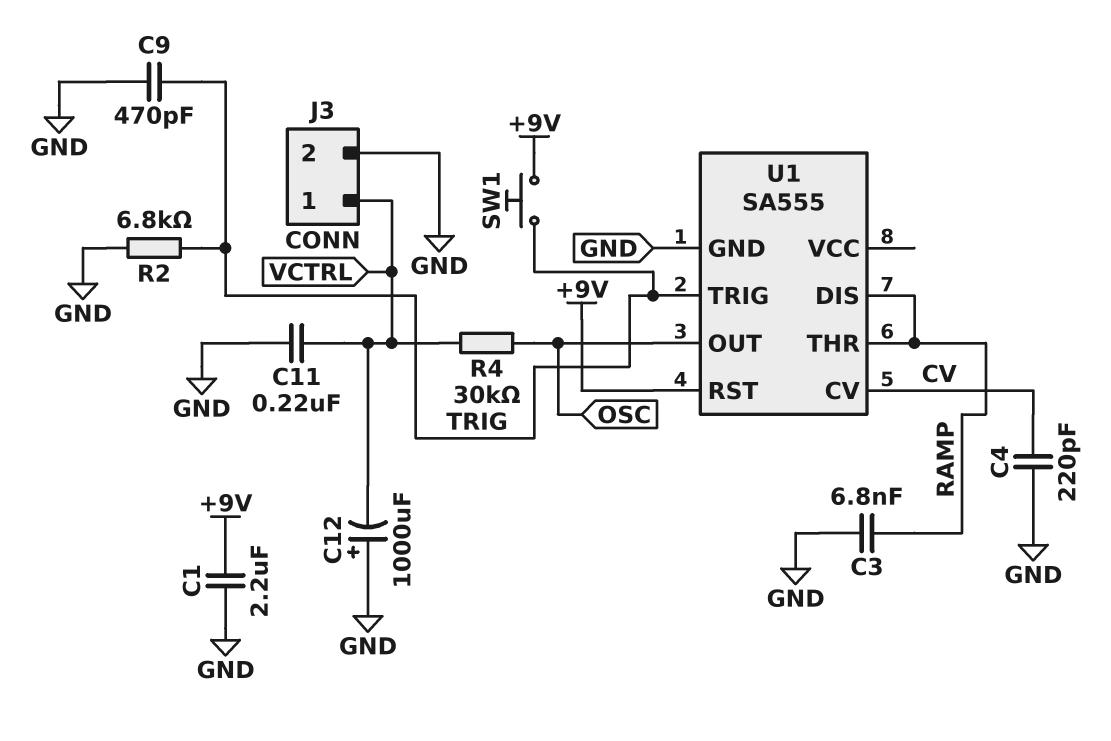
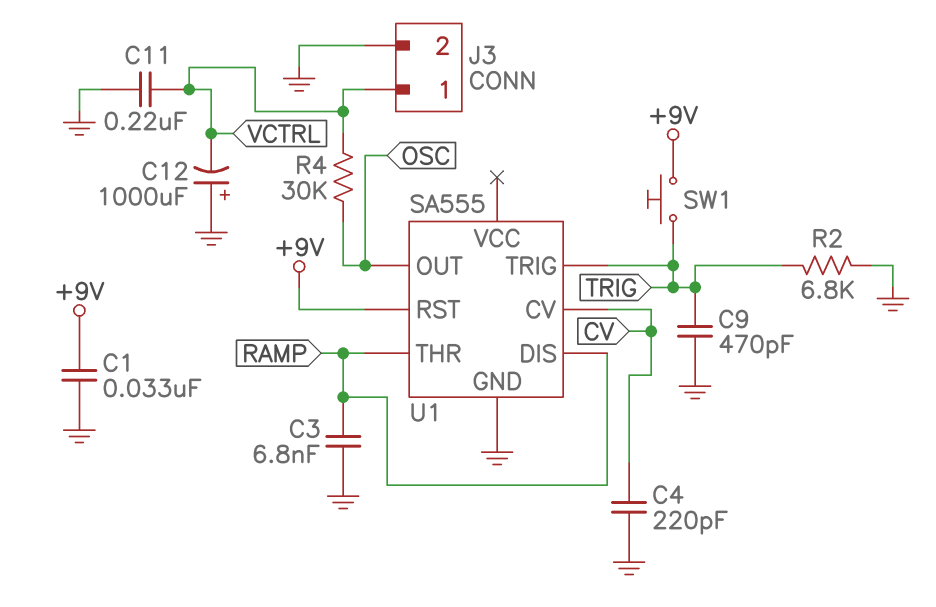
C1: 2.2uF (+9V, GND) -> 33nF (+9V, GND)

